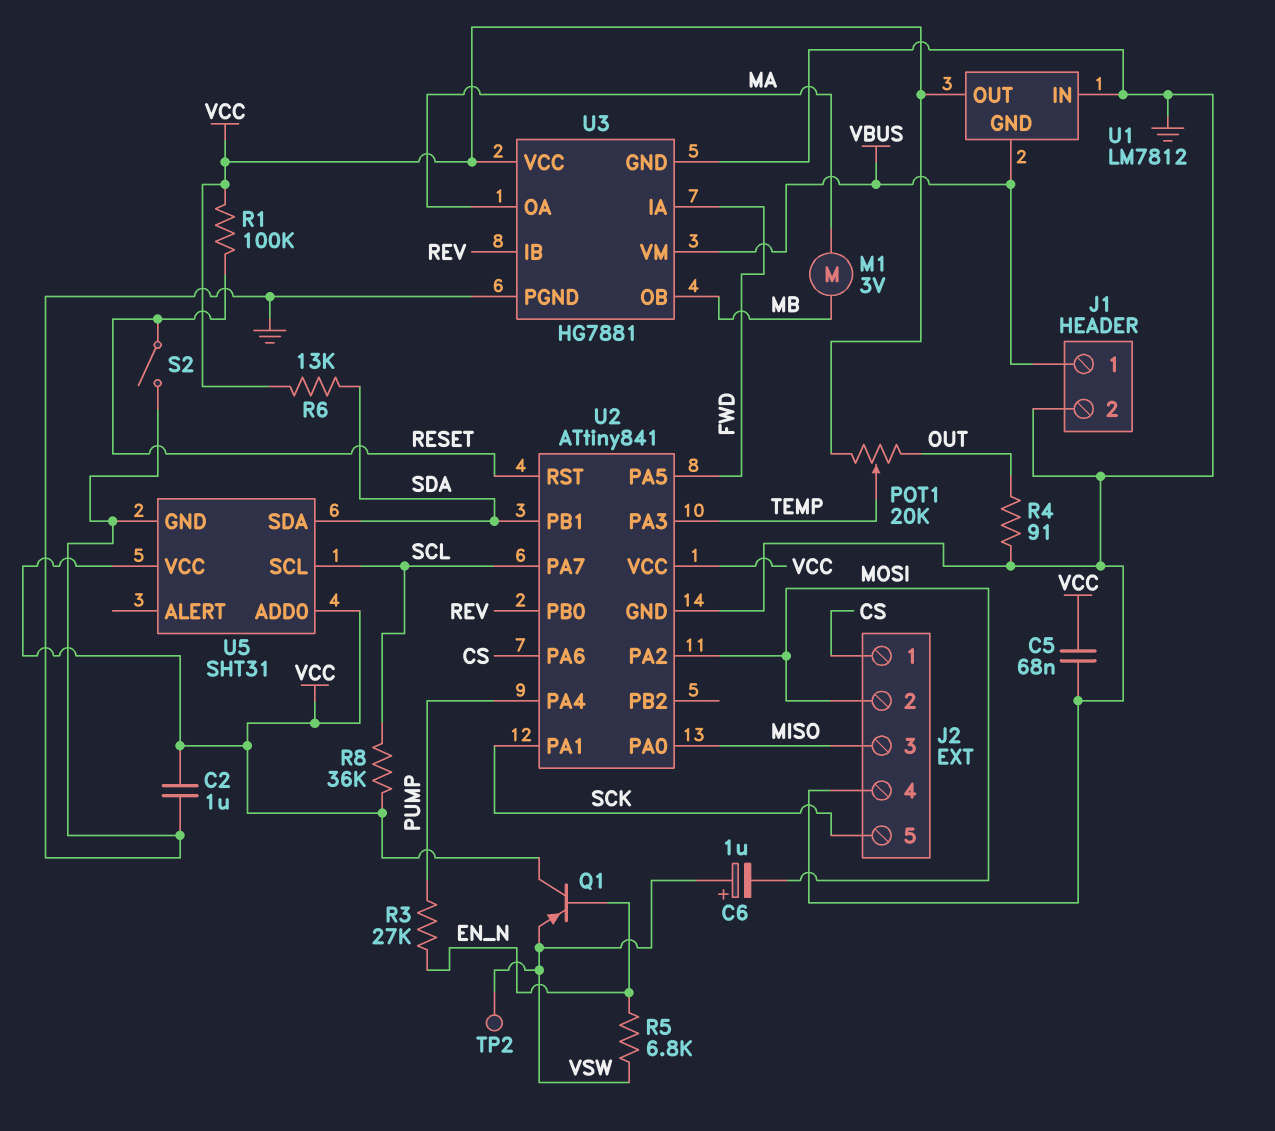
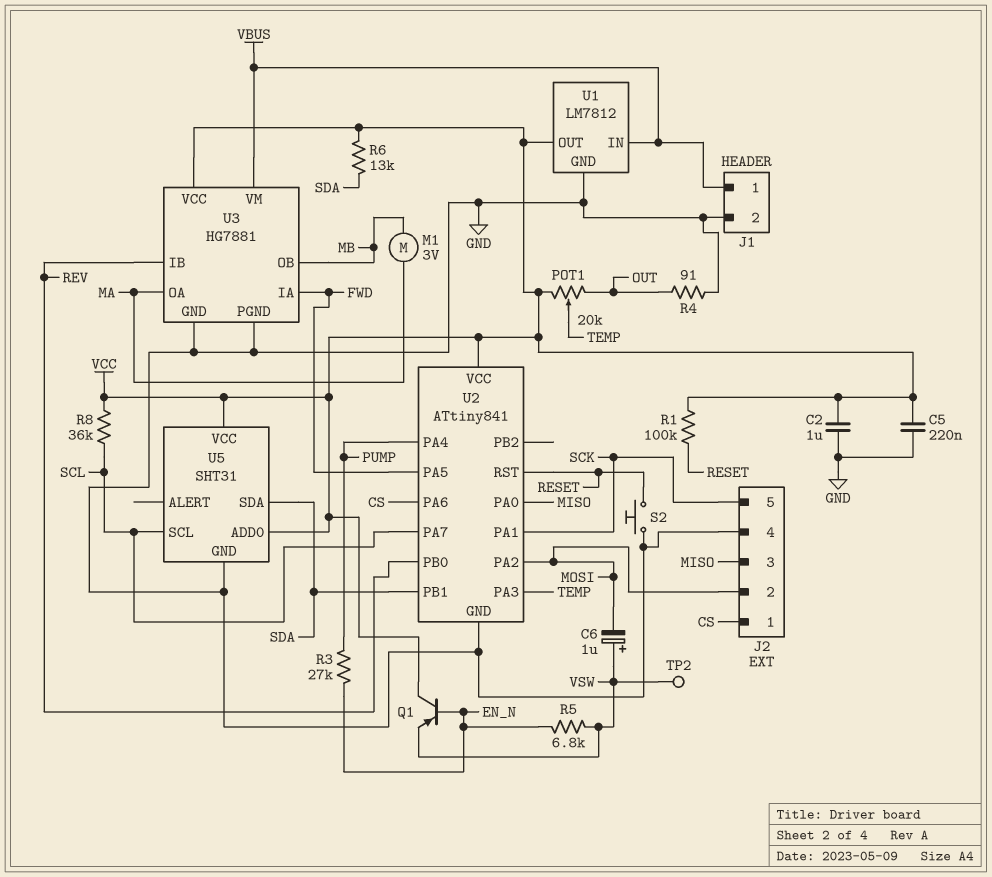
C5: 68nF (GND, VCC) -> 220nF (GND, VCC)
S2: switch (GND, RESET) -> button (GND, RESET)
U1 pin GND: VBUS -> GND
U1 pin IN: GND -> VBUS

